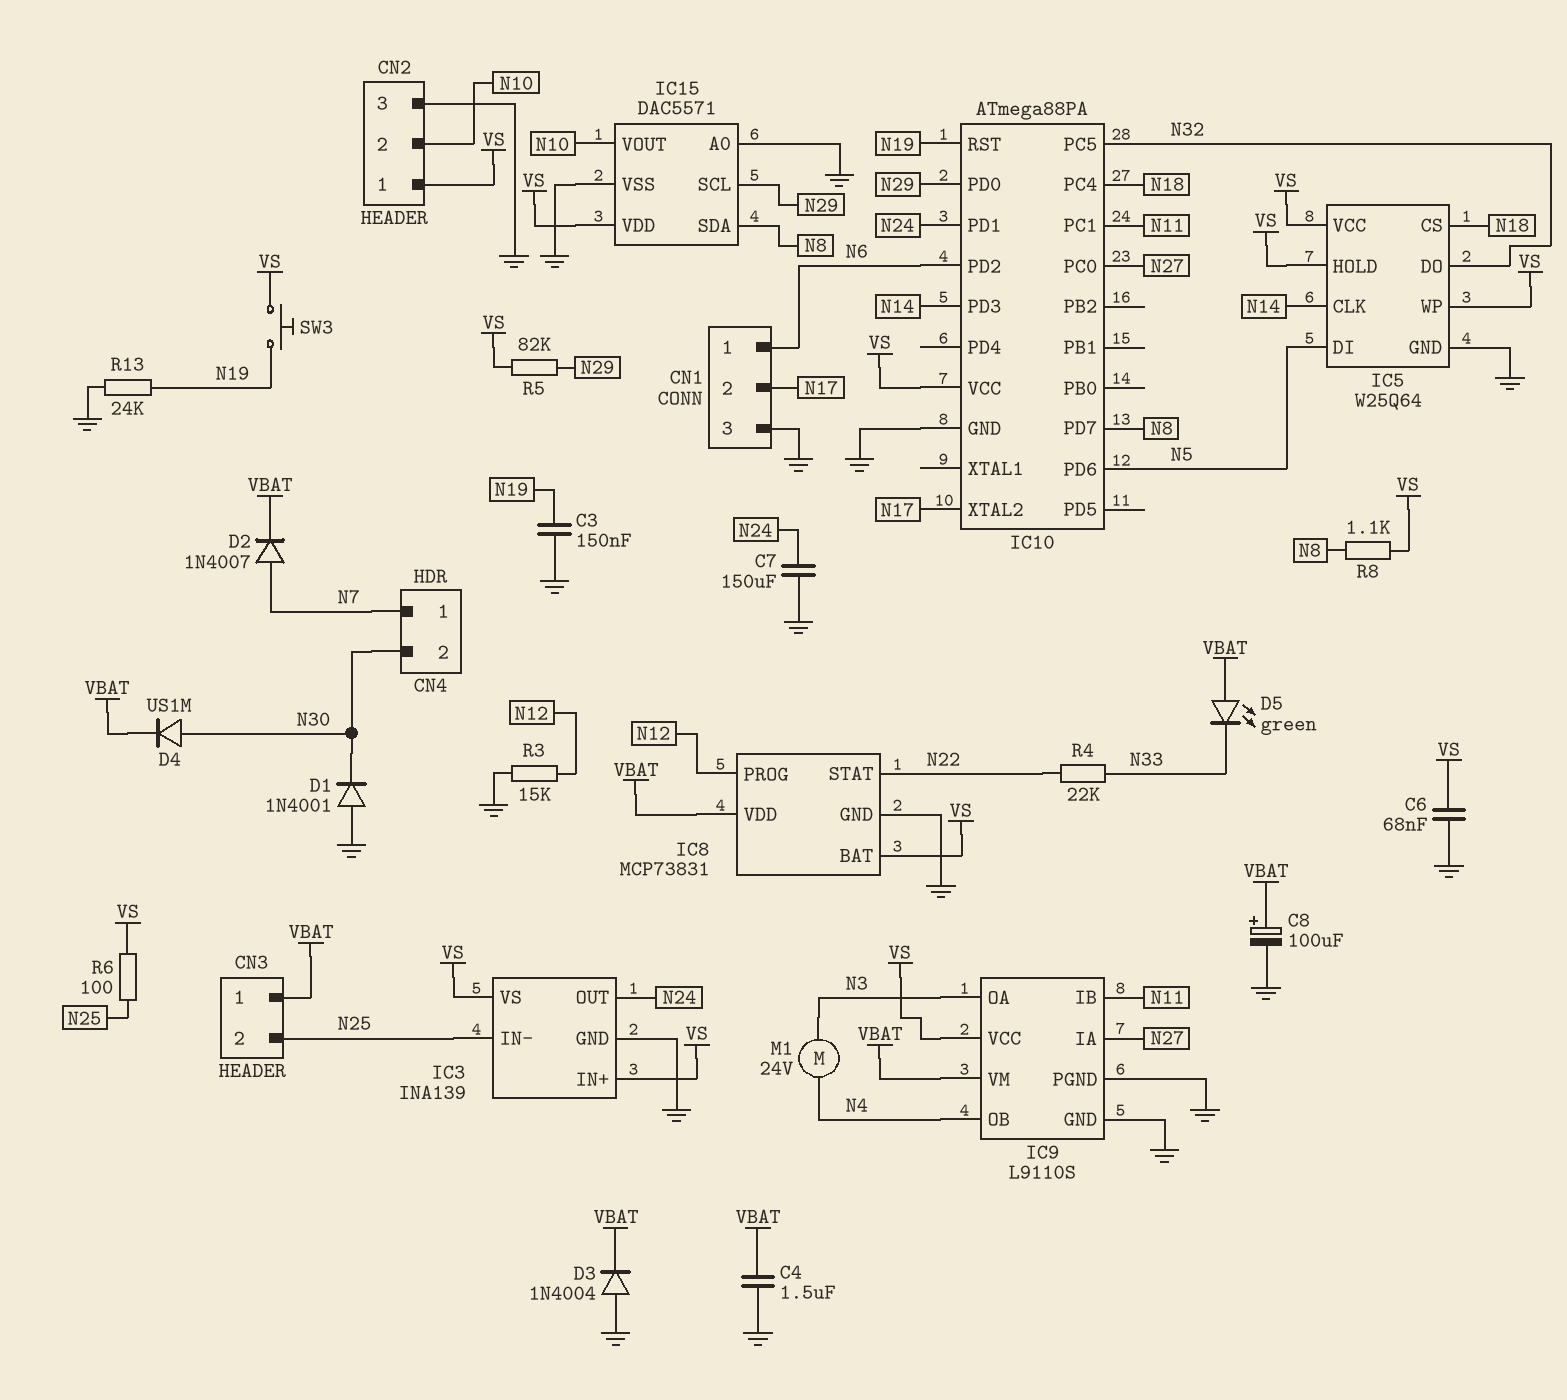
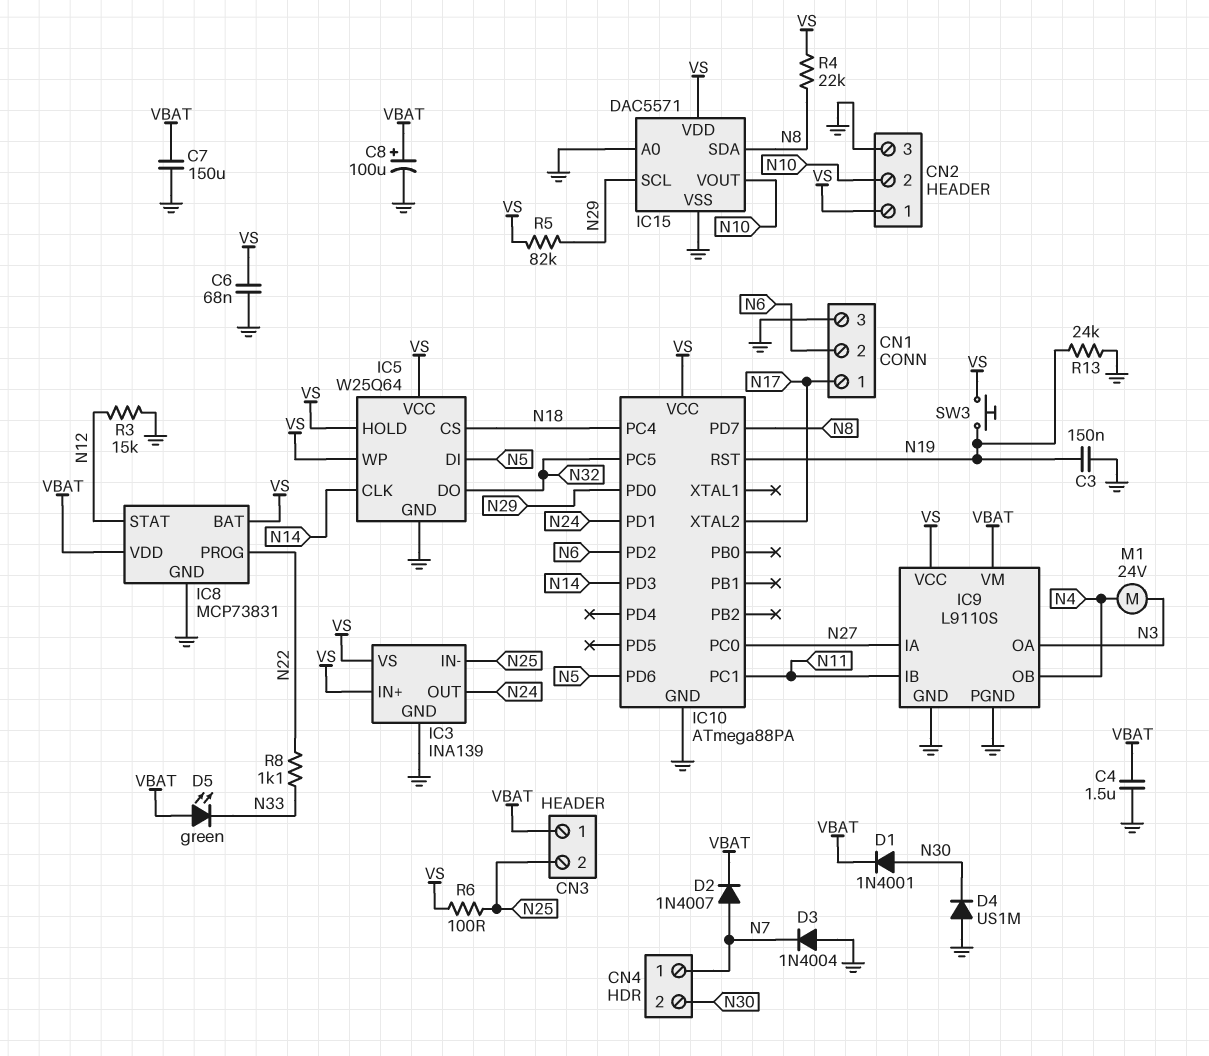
C7: 150uF (GND, N24) -> 150uF (GND, VBAT)
CN1 pin 1: N6 -> N17
CN1 pin 2: N17 -> N6
D1: diode 1N4001 (A GND, K N30) -> diode 1N4001 (A N30, K VBAT)
D3: diode 1N4004 (A GND, K VBAT) -> diode 1N4004 (A GND, K N7)
D4: diode US1M (A N30, K VBAT) -> diode US1M (A GND, K N30)
IC8 pin PROG: N12 -> N22
IC8 pin STAT: N22 -> N12
R4: 22k (N22, N33) -> 22k (N8, VS)
R8: 1.1k (N8, VS) -> 1.1k (N22, N33)

